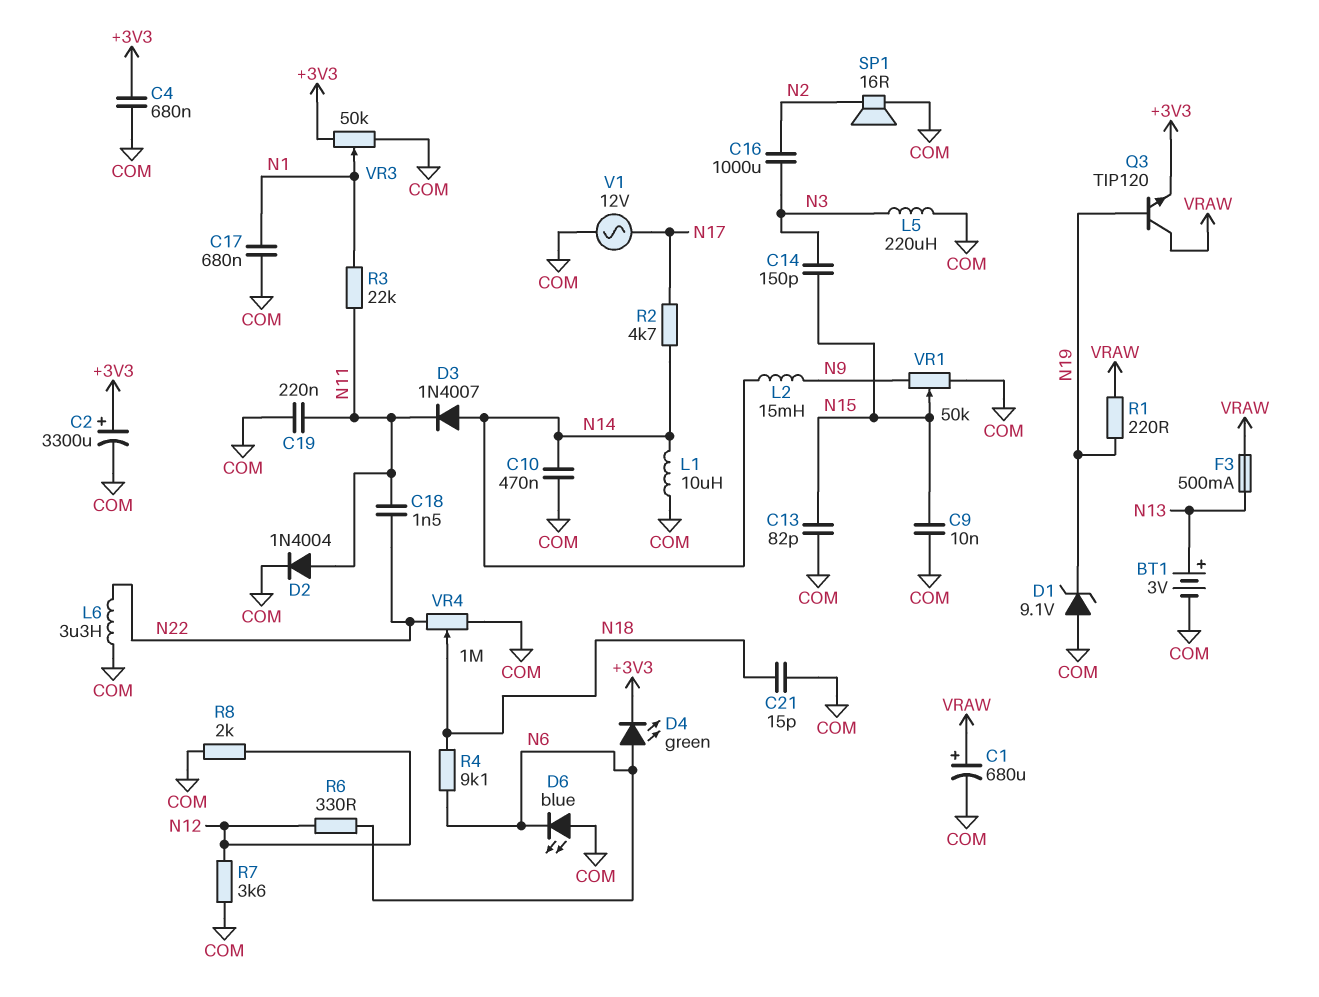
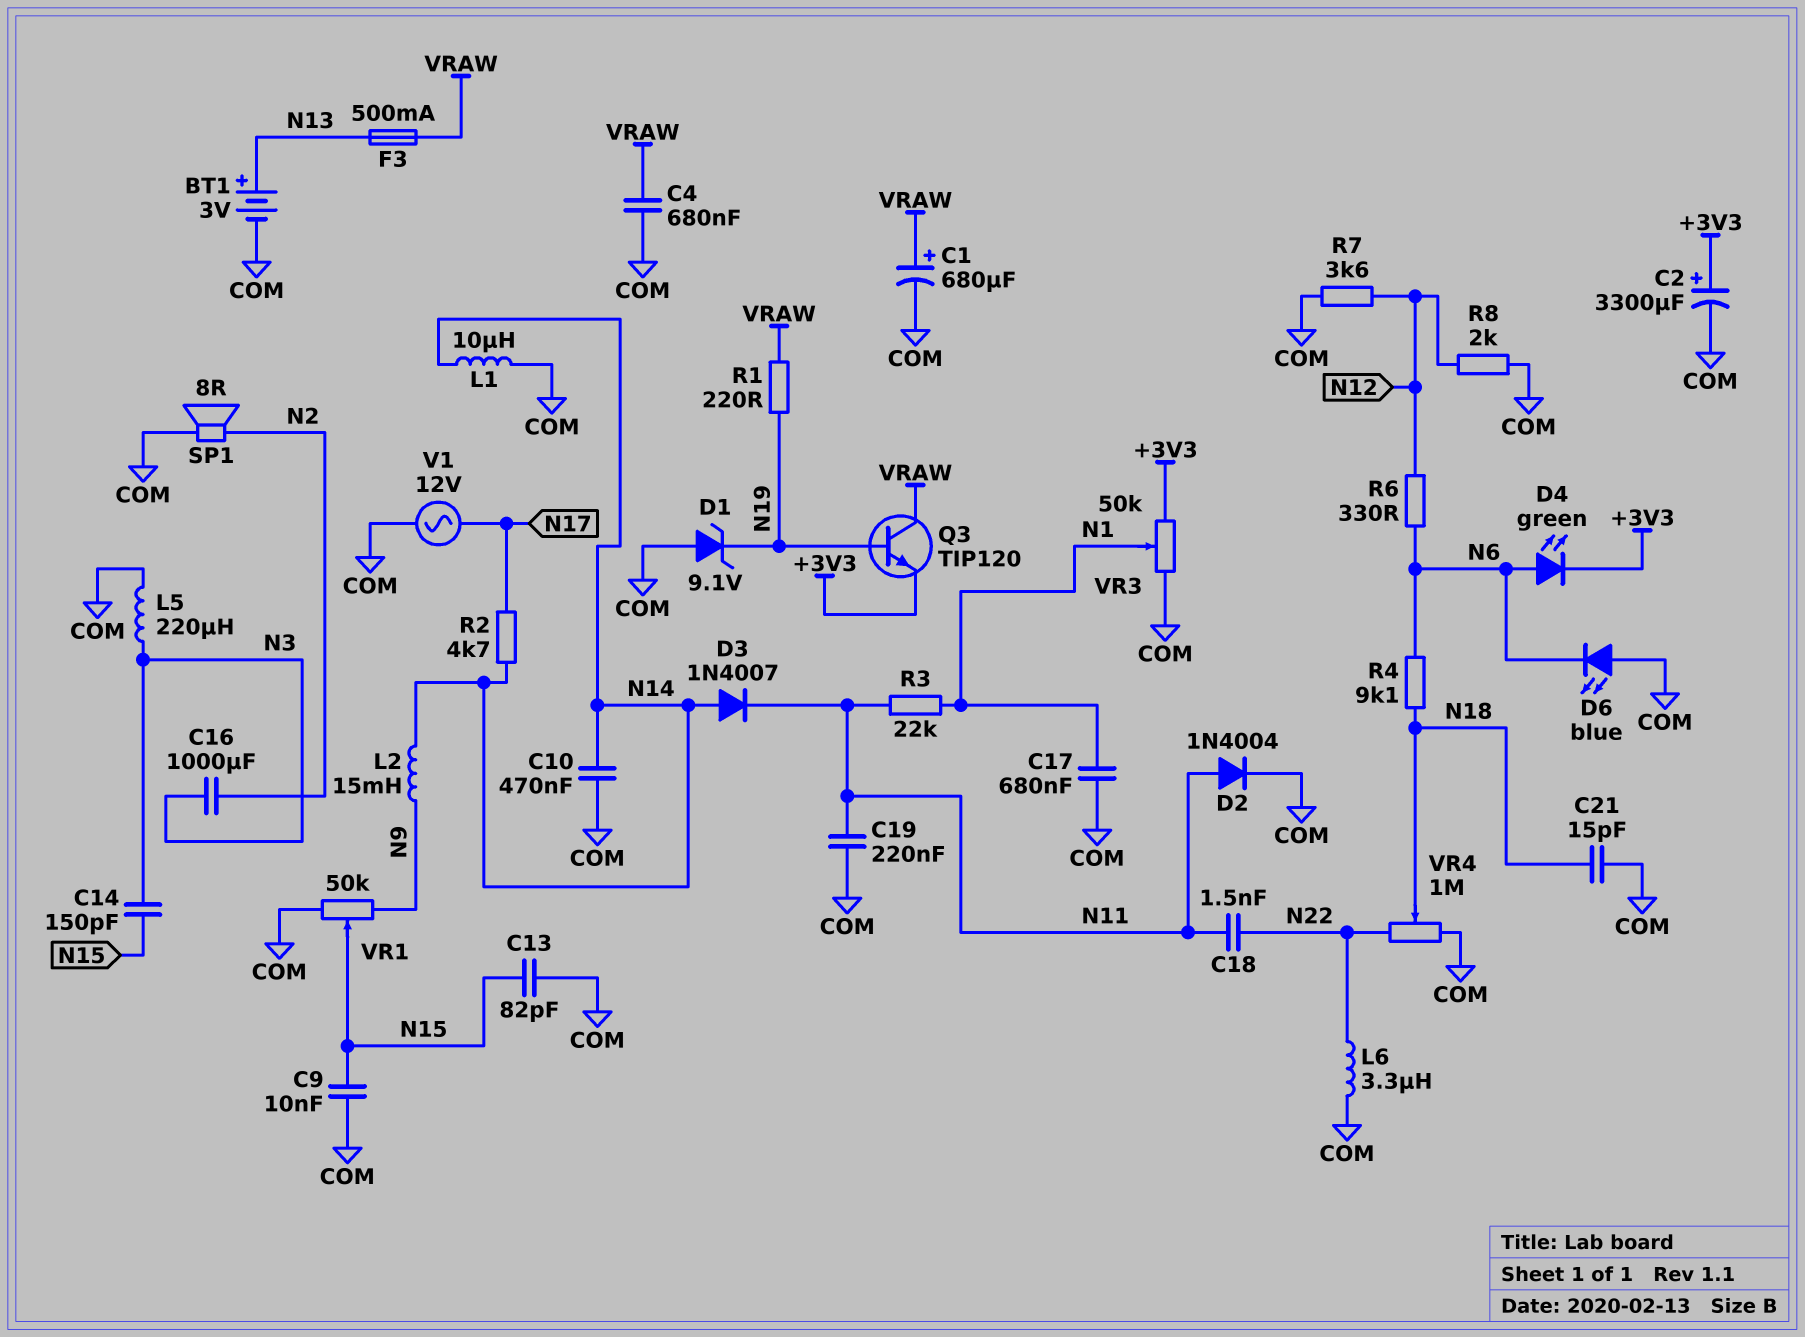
C4: 680nF (+3V3, COM) -> 680nF (COM, VRAW)
SP1: speaker 16R (COM, N2) -> speaker 8R (COM, N2)

